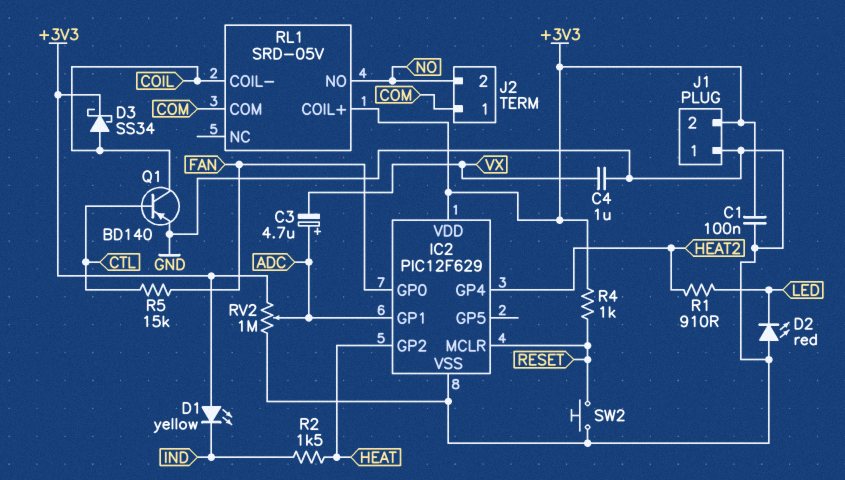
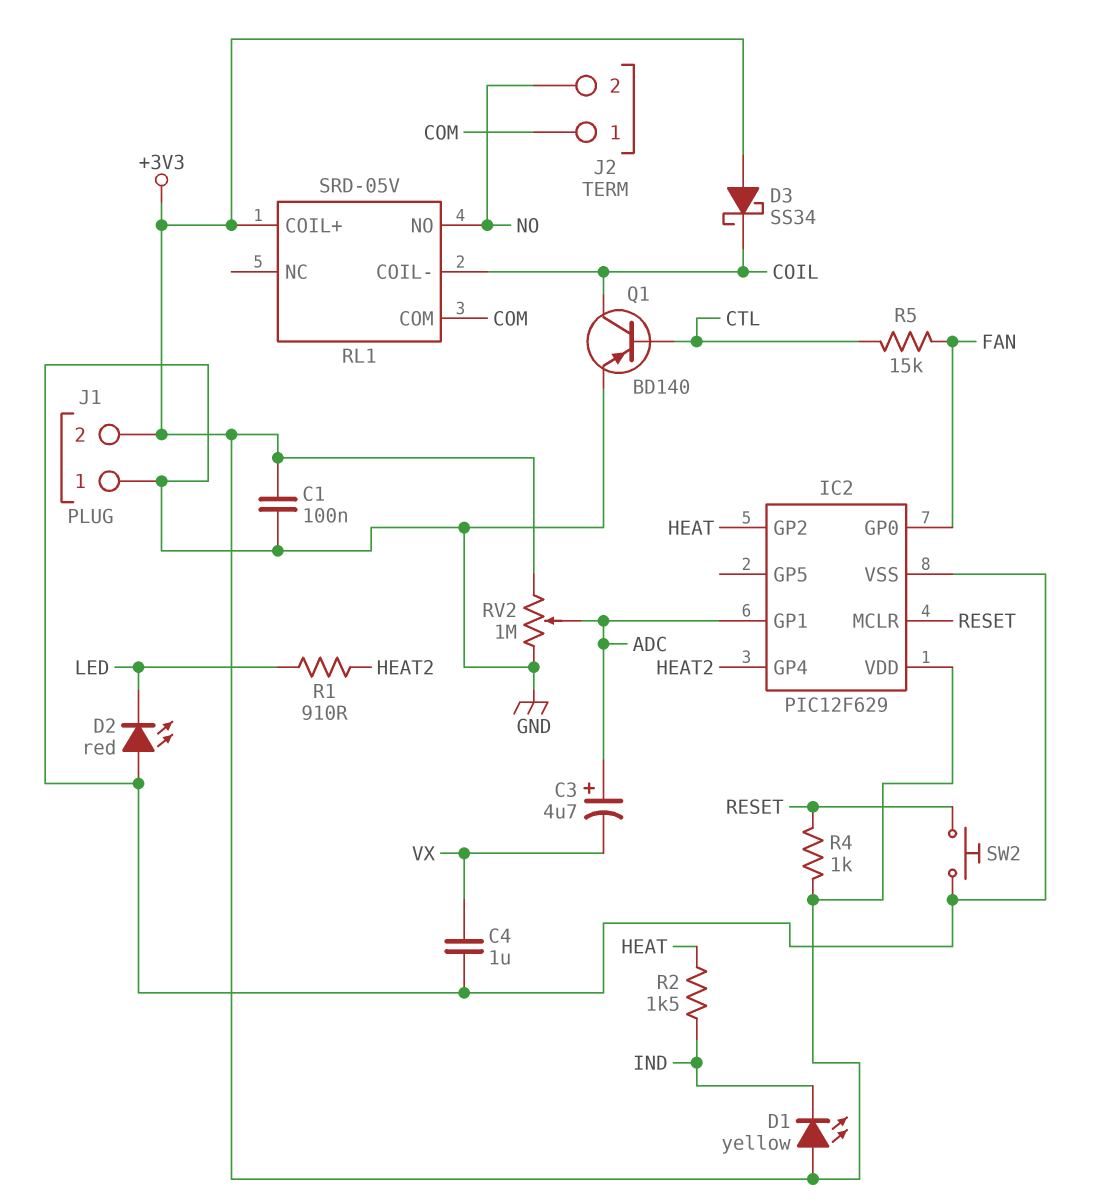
D3: schottky SS34 (A COIL, K +3V3) -> schottky SS34 (A +3V3, K COIL)

